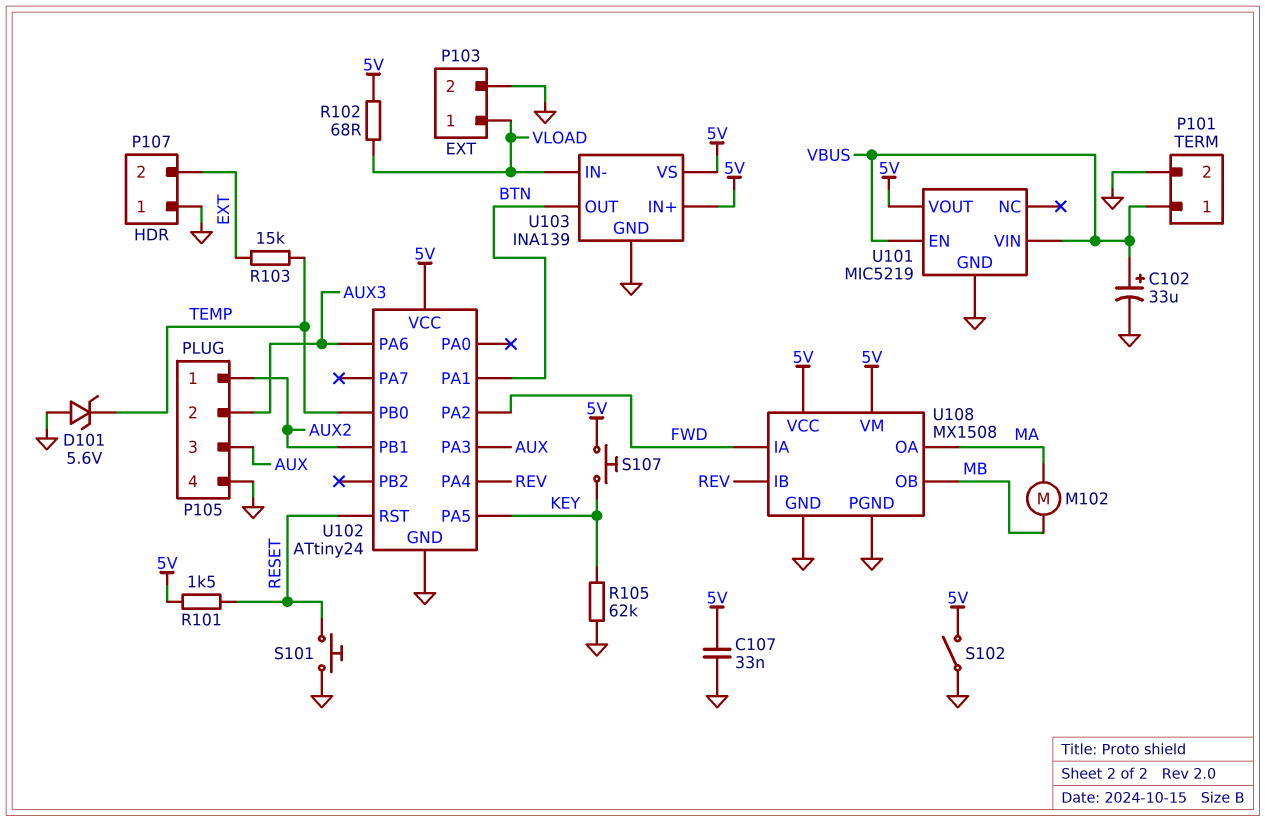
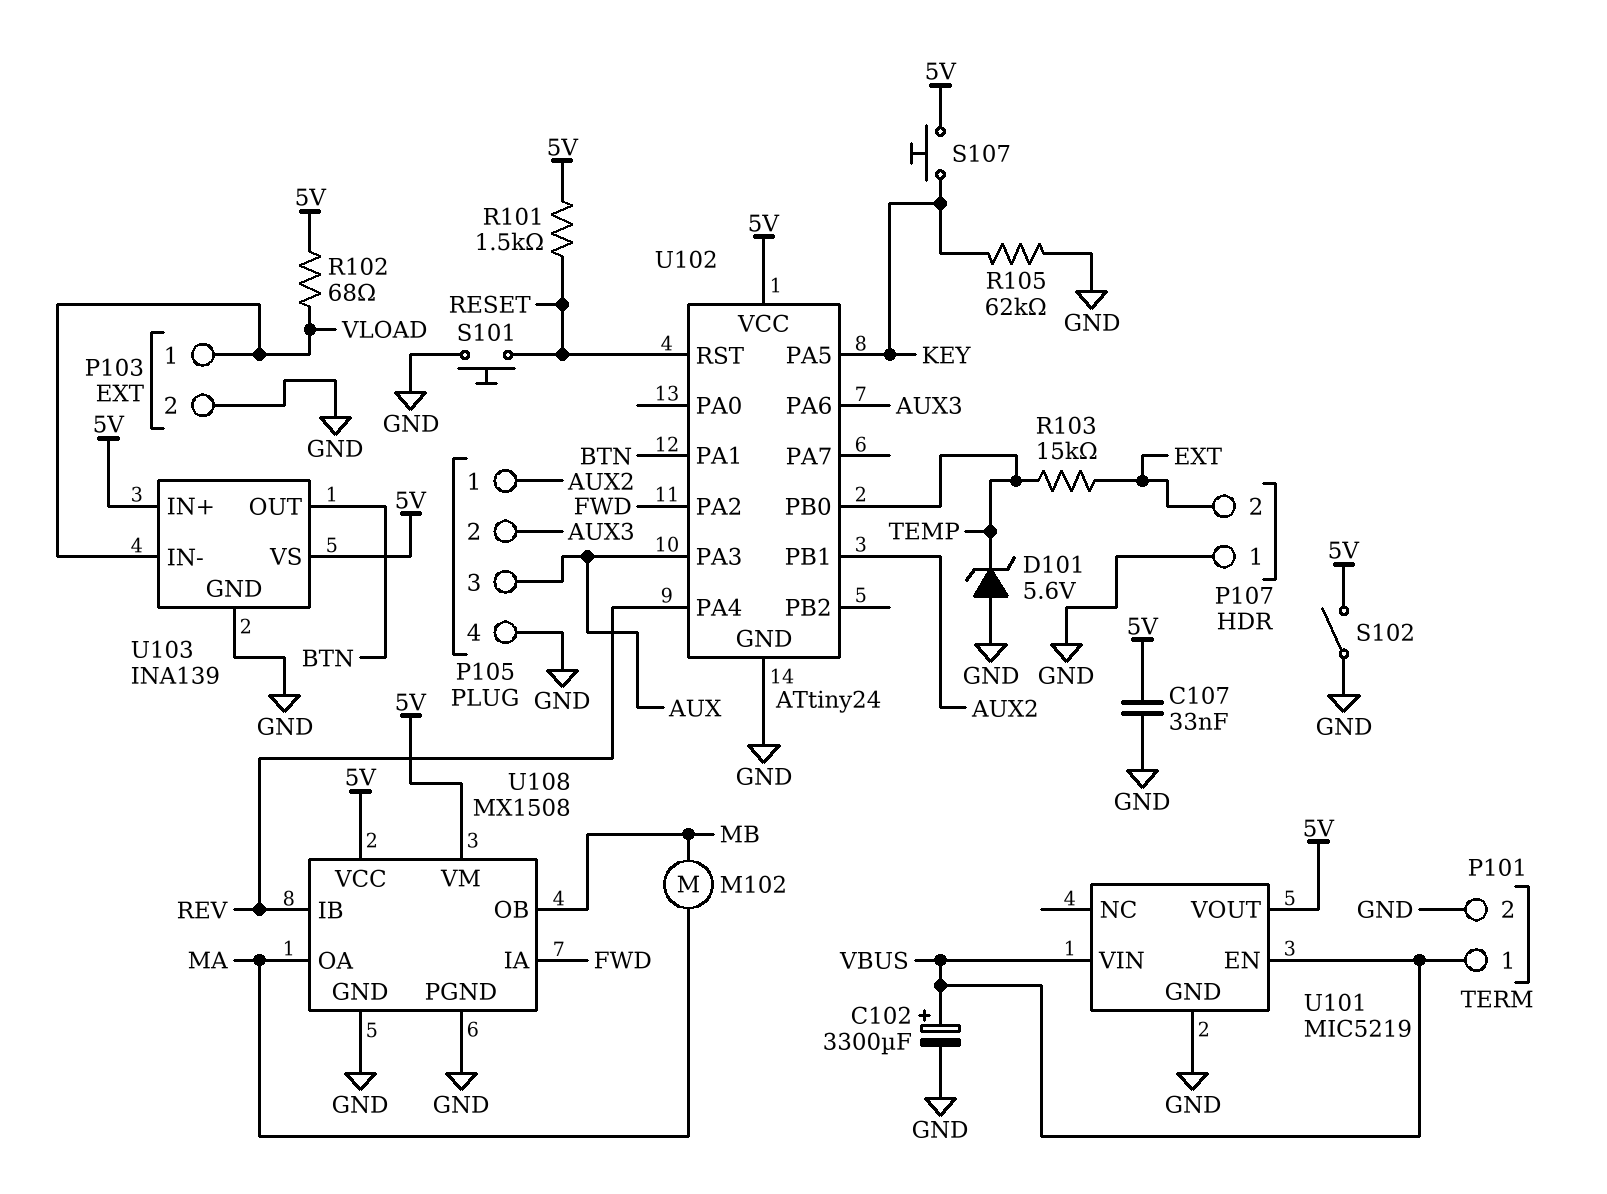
C102: 33uF (plus VBUS, minus GND) -> 3300uF (plus VBUS, minus GND)

